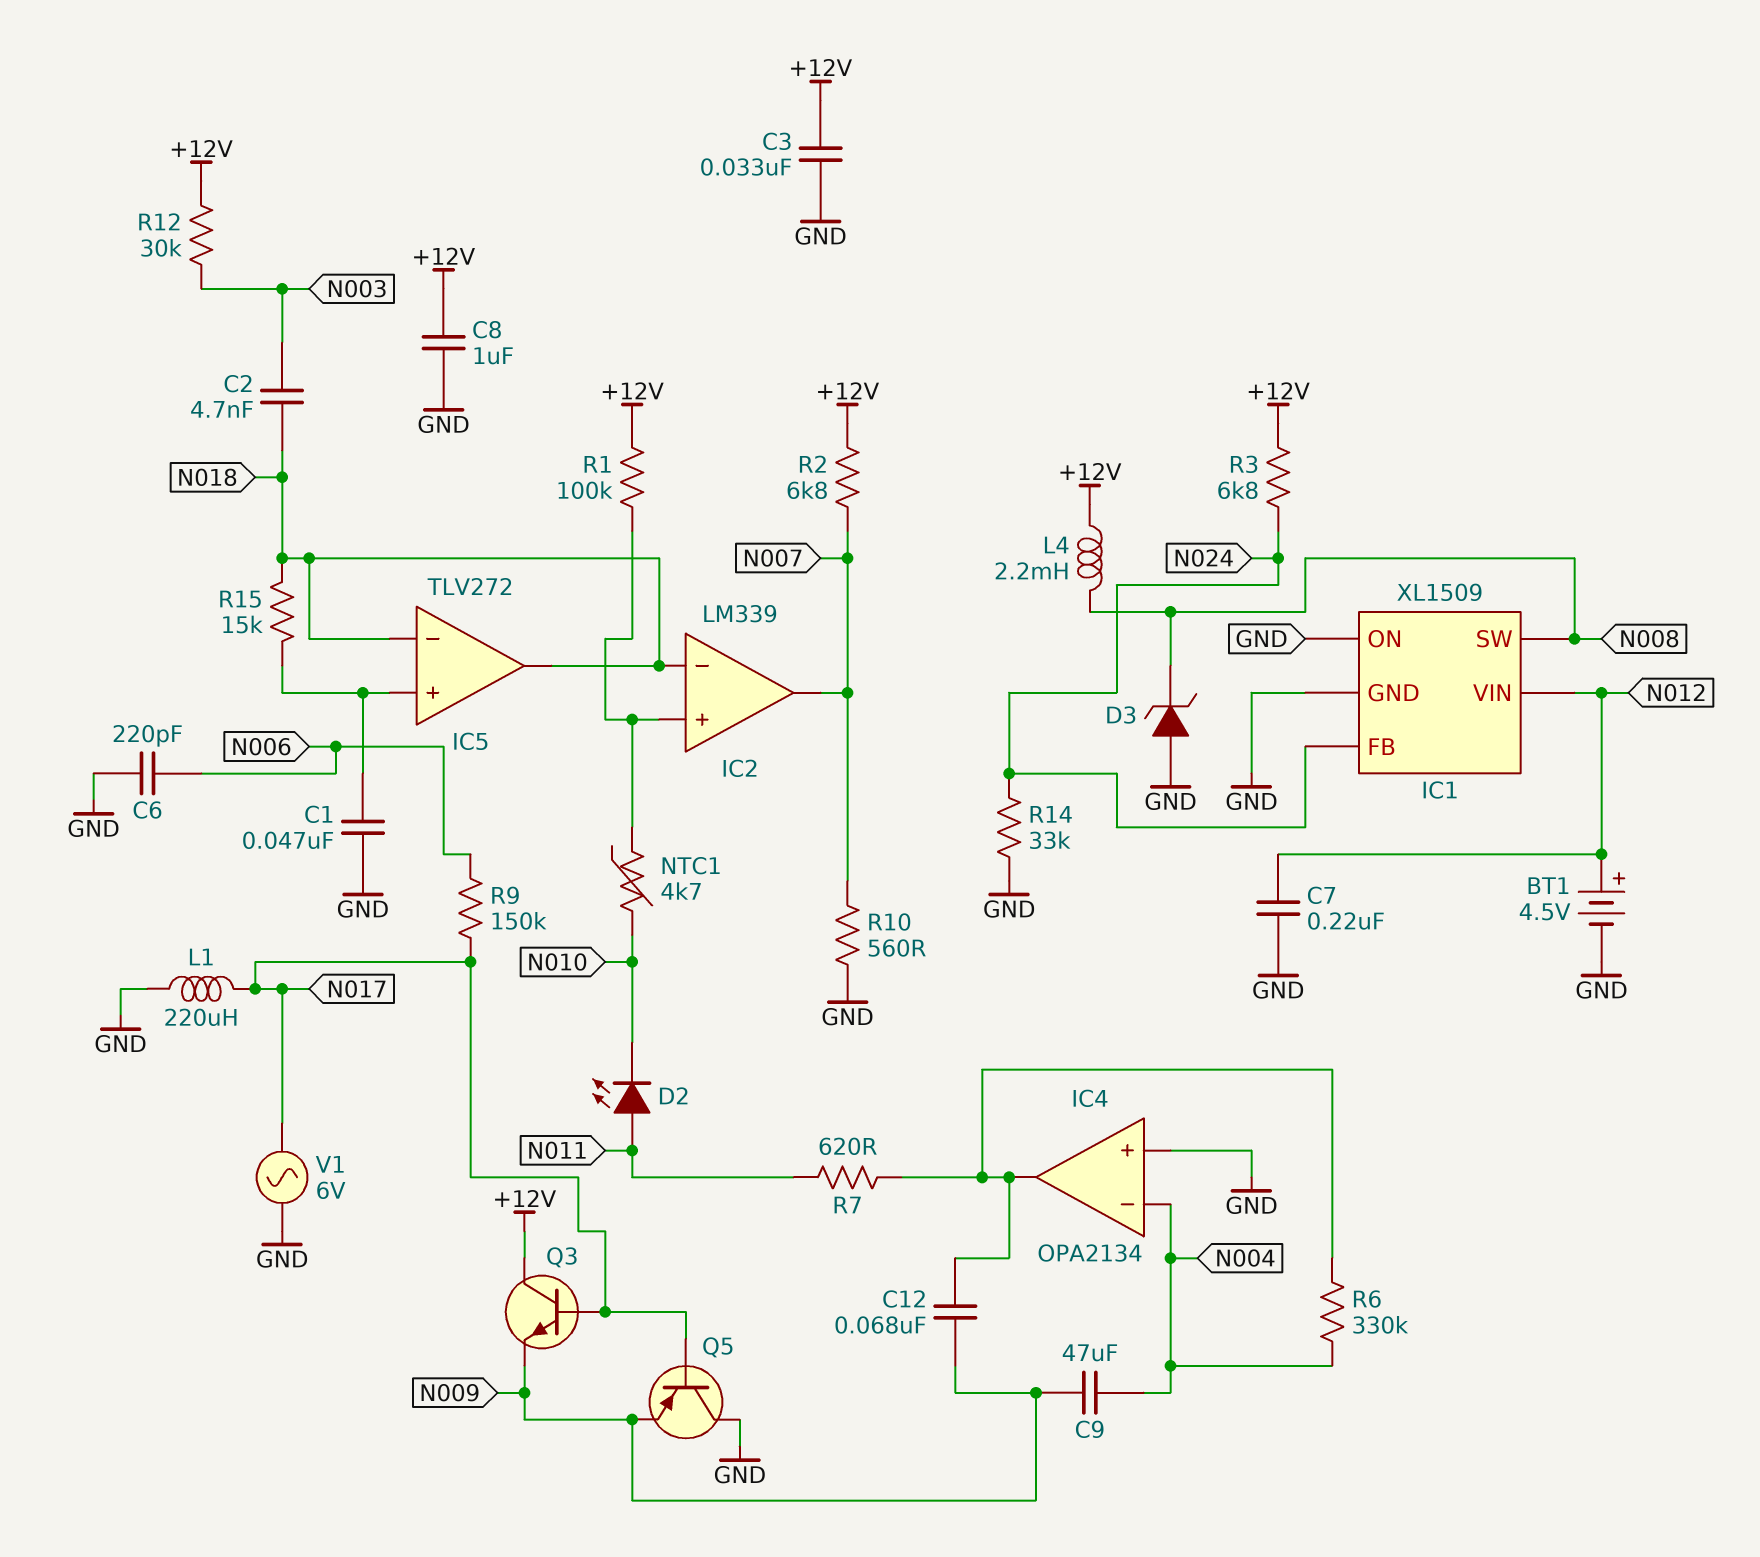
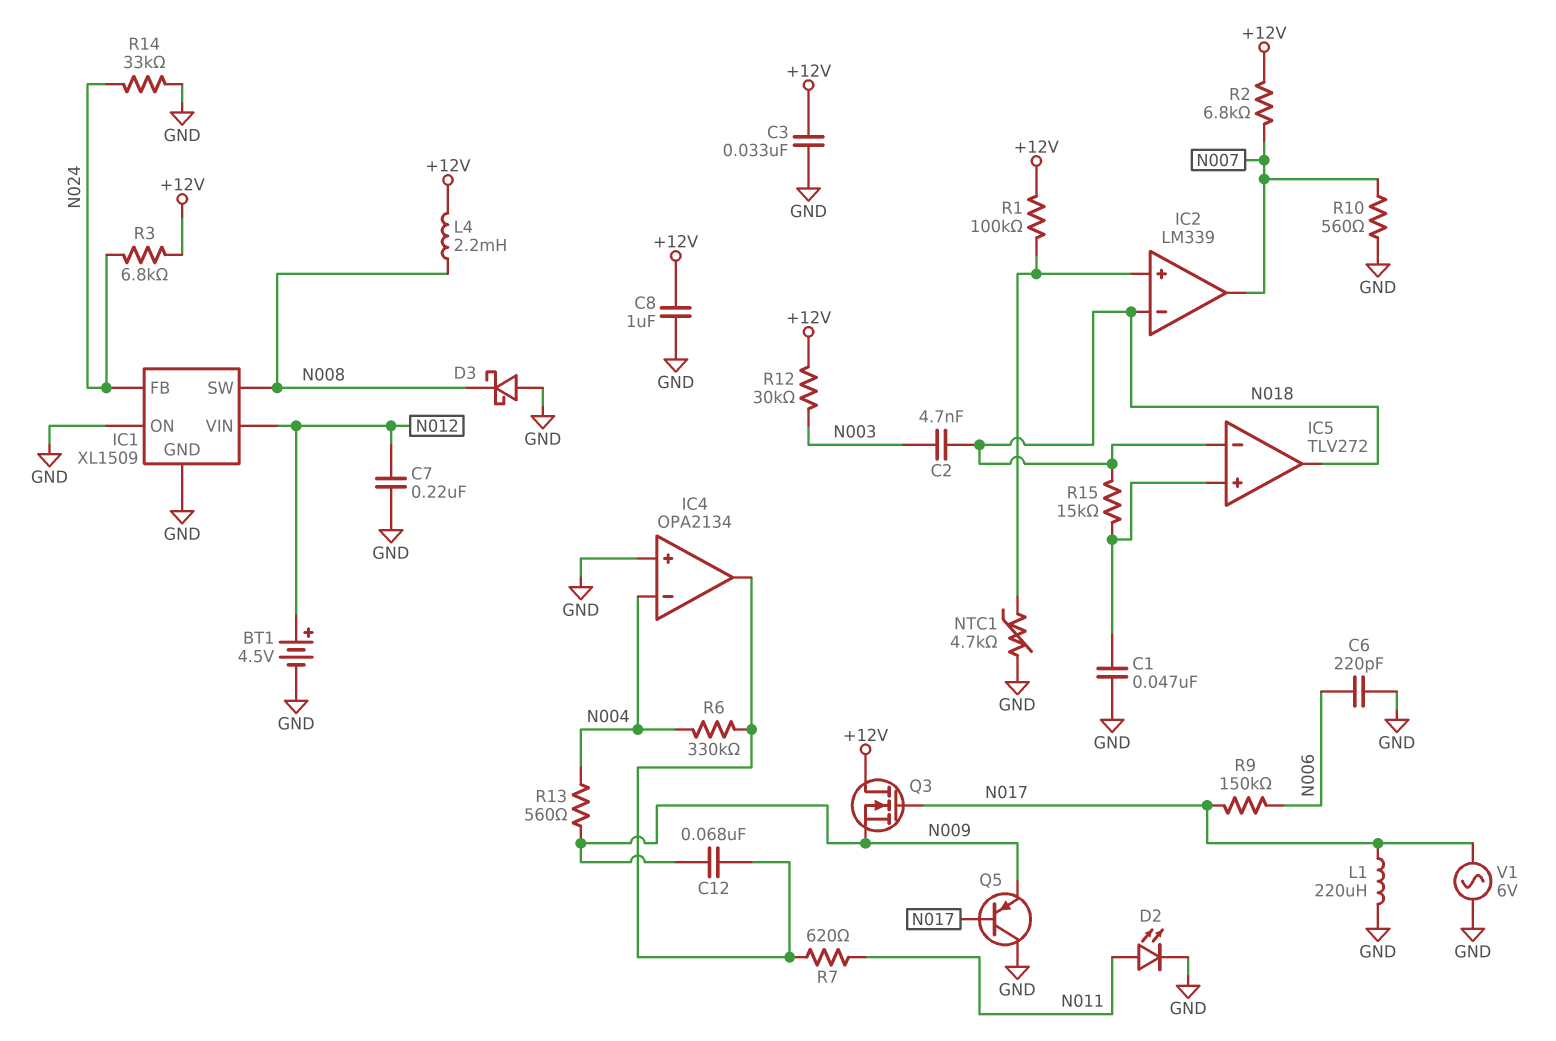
C9: 47uF (N004, N009) -> none
D2: LED (A N011, K N010) -> LED (A N011, K GND)
D3: zener (A GND, K N008) -> schottky (A GND, K N008)
NTC1: 4.7k (IC2/in+, N010) -> 4.7k (GND, IC2/in+)
Q3: NPN (B N017, C +12V, E N009) -> NMOS (G N017, D +12V, S N009)
R13: none -> 560 (N004, N009)

